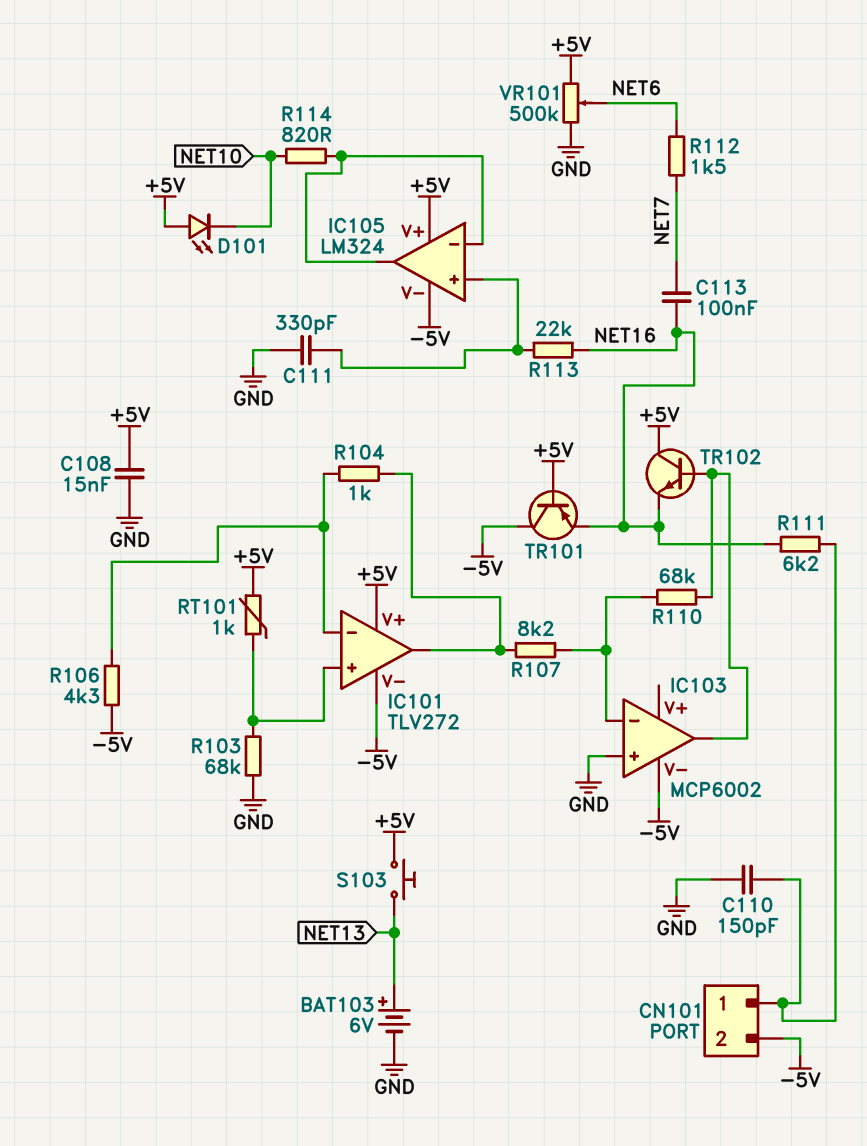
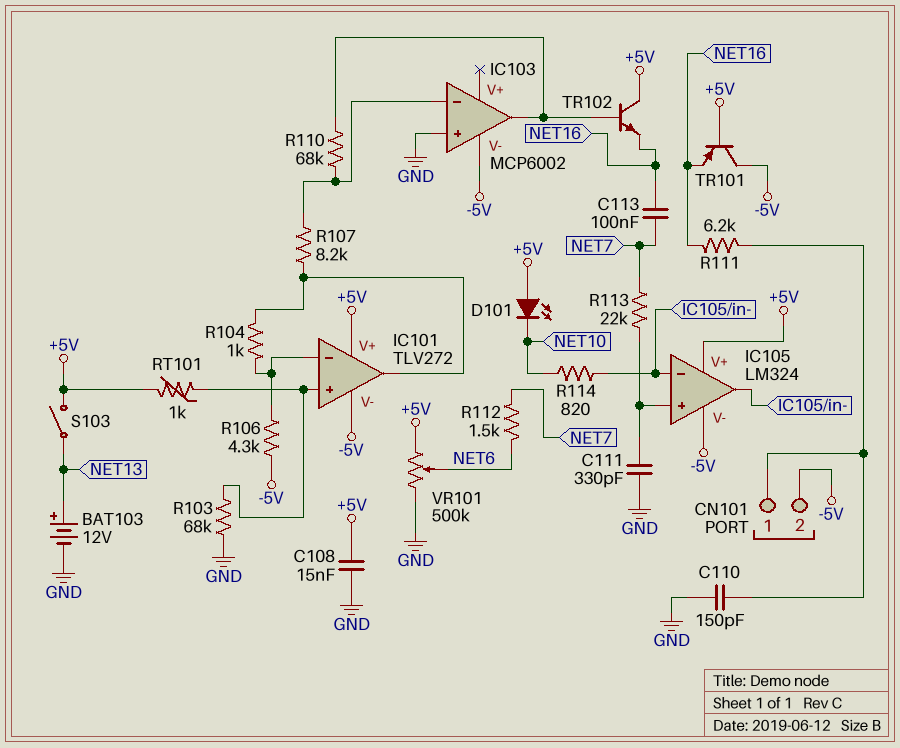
BAT103: 6V (plus NET13, minus GND) -> 12V (plus NET13, minus GND)
R113: 22k (IC105/in+, NET16) -> 22k (IC105/in+, NET7)
S103: button (+5V, NET13) -> switch (+5V, NET13)

